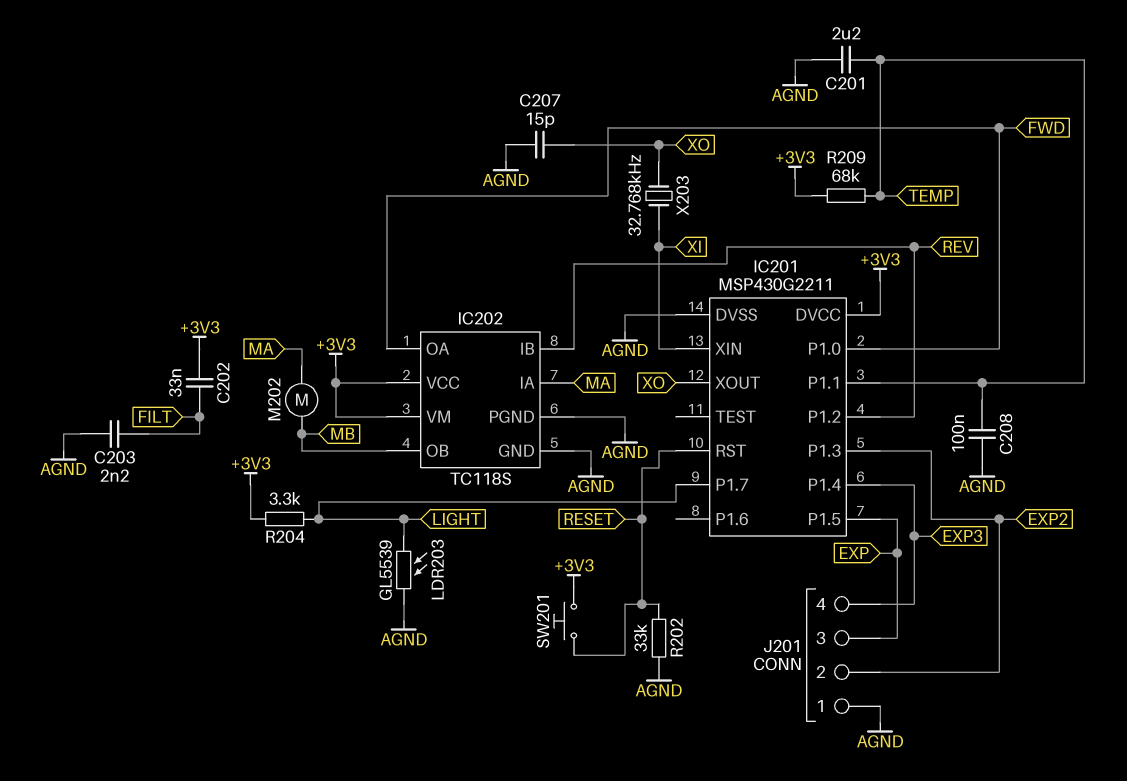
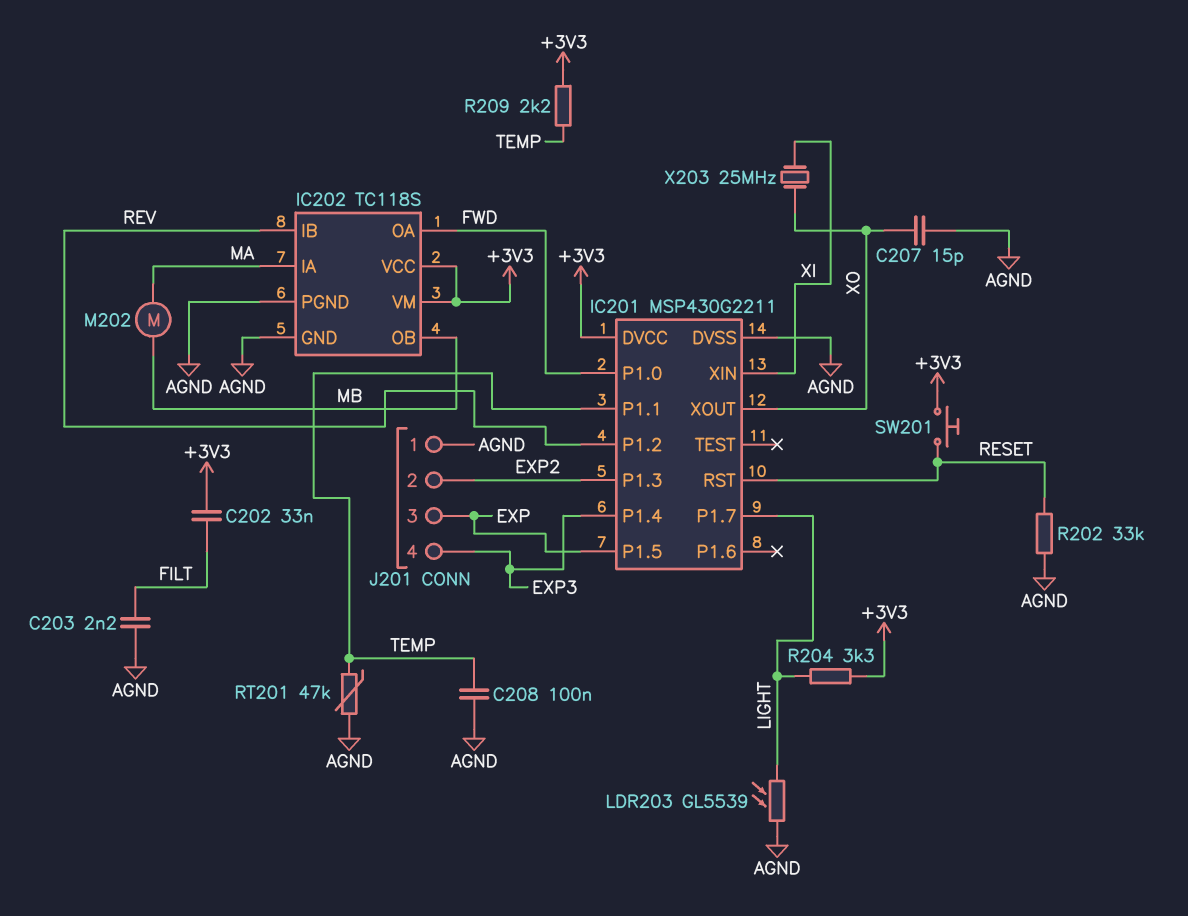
C201: 2.2uF (AGND, TEMP) -> none
R209: 68k (+3V3, TEMP) -> 2.2k (+3V3, TEMP)
RT201: none -> 47k (AGND, TEMP)
X203: 32.768kHz (XI, XO) -> 25MHz (XI, XO)

